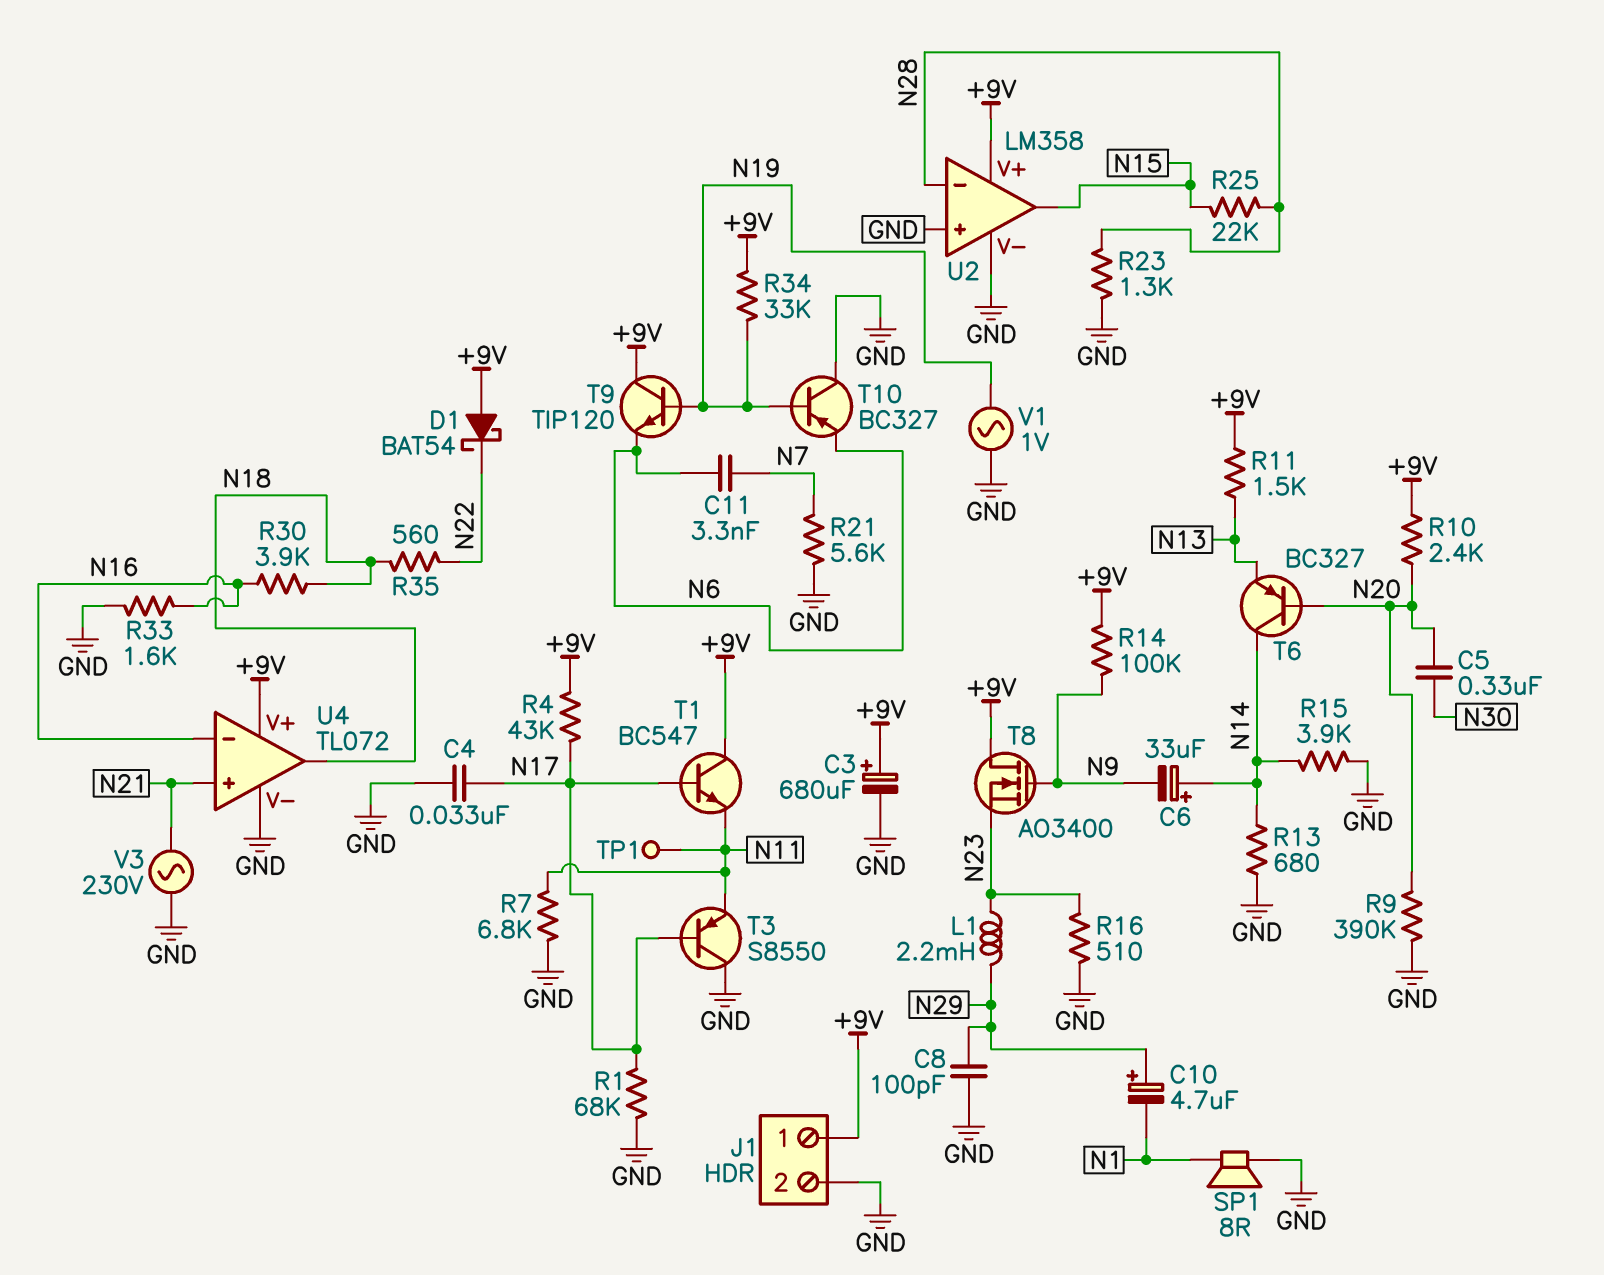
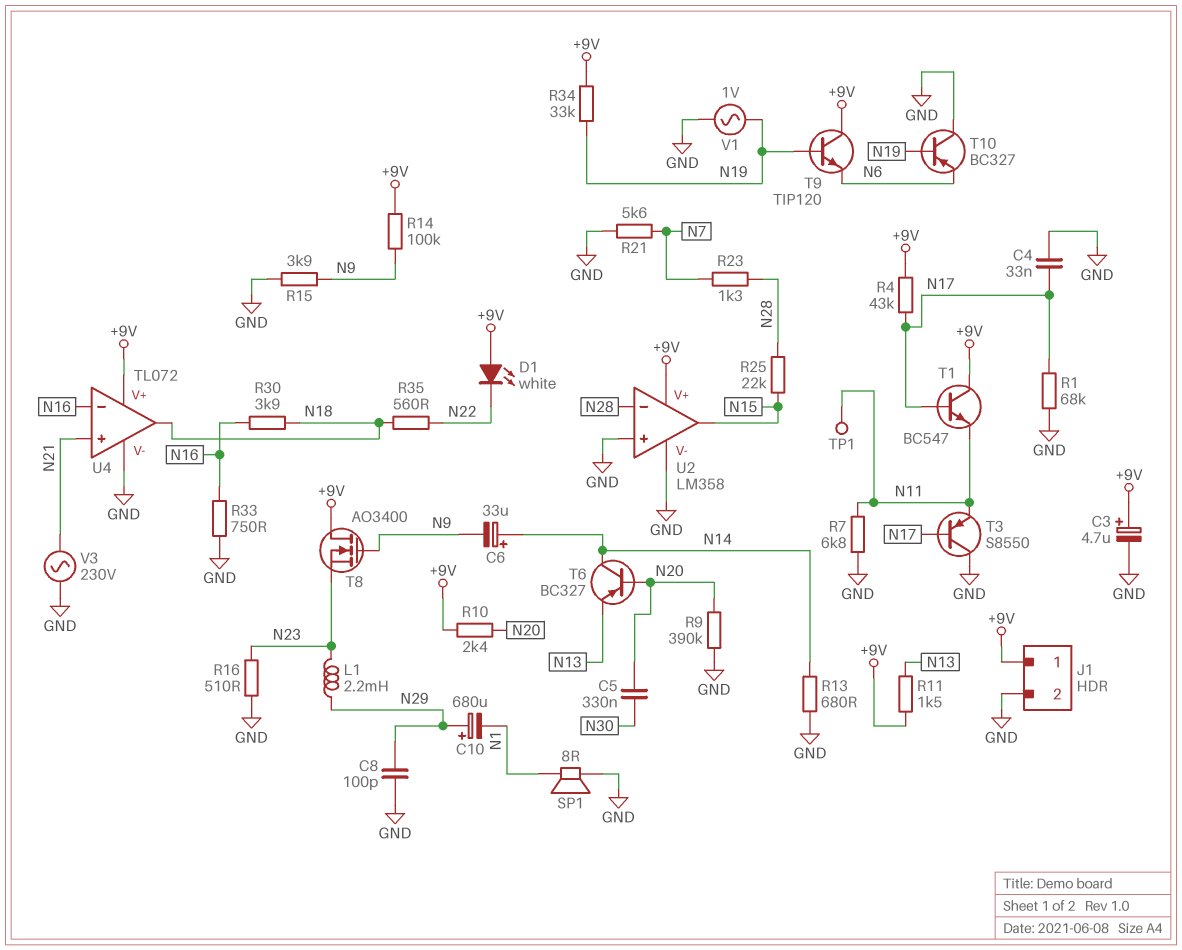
C3: 680uF (plus +9V, minus GND) -> 4.7uF (plus +9V, minus GND)
C10: 4.7uF (plus N29, minus N1) -> 680uF (plus N29, minus N1)
C11: 3.3nF (N6, N7) -> none
D1: schottky BAT54 (A +9V, K N22) -> LED white (A +9V, K N22)
R15: 3.9k (GND, N14) -> 3.9k (GND, N9)
R23: 1.3k (GND, N28) -> 1.3k (N7, N28)
R33: 1.6k (GND, N16) -> 750 (GND, N16)

